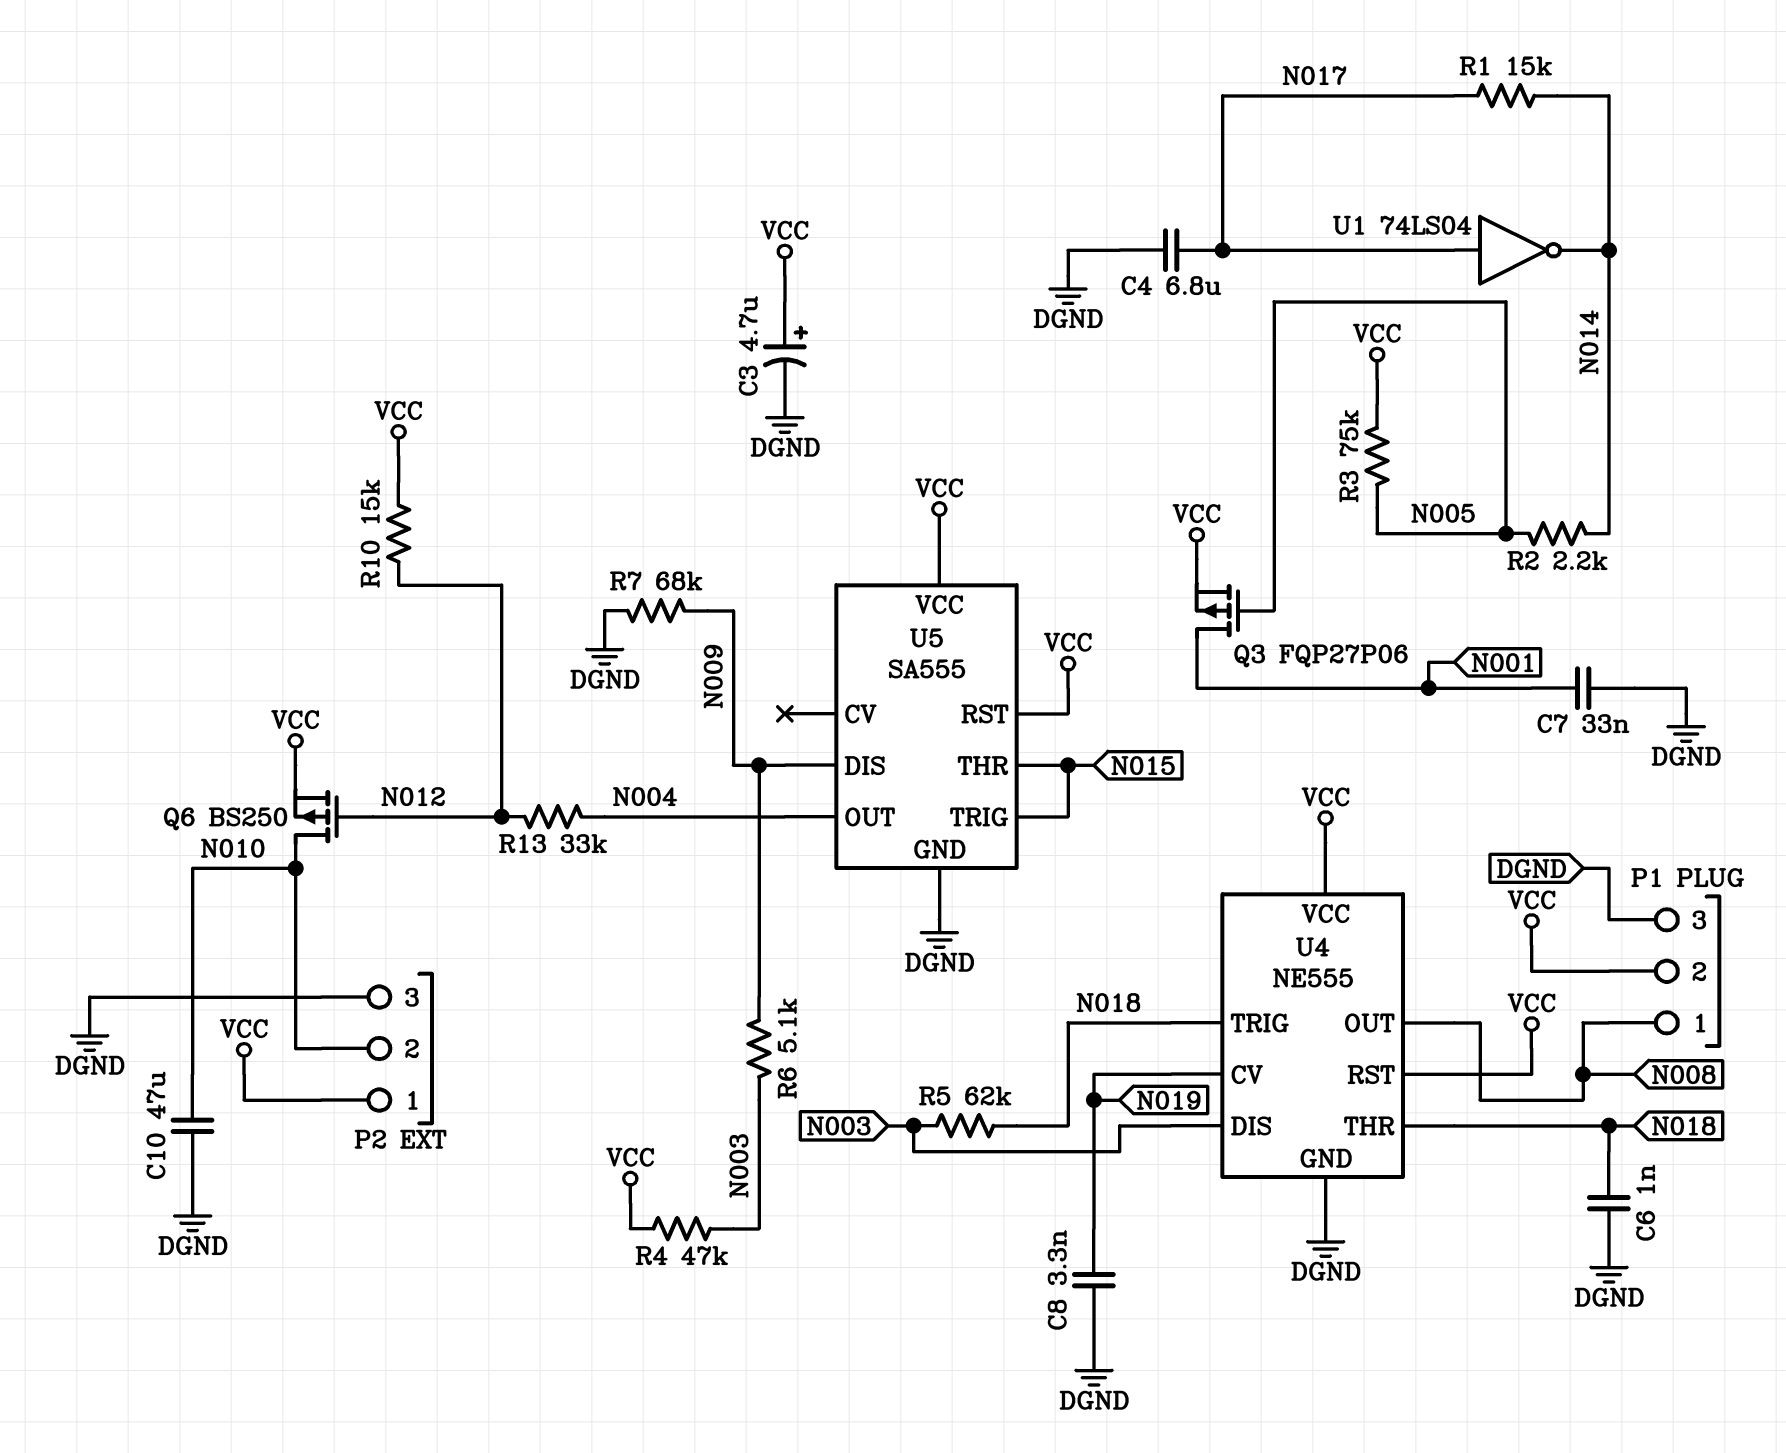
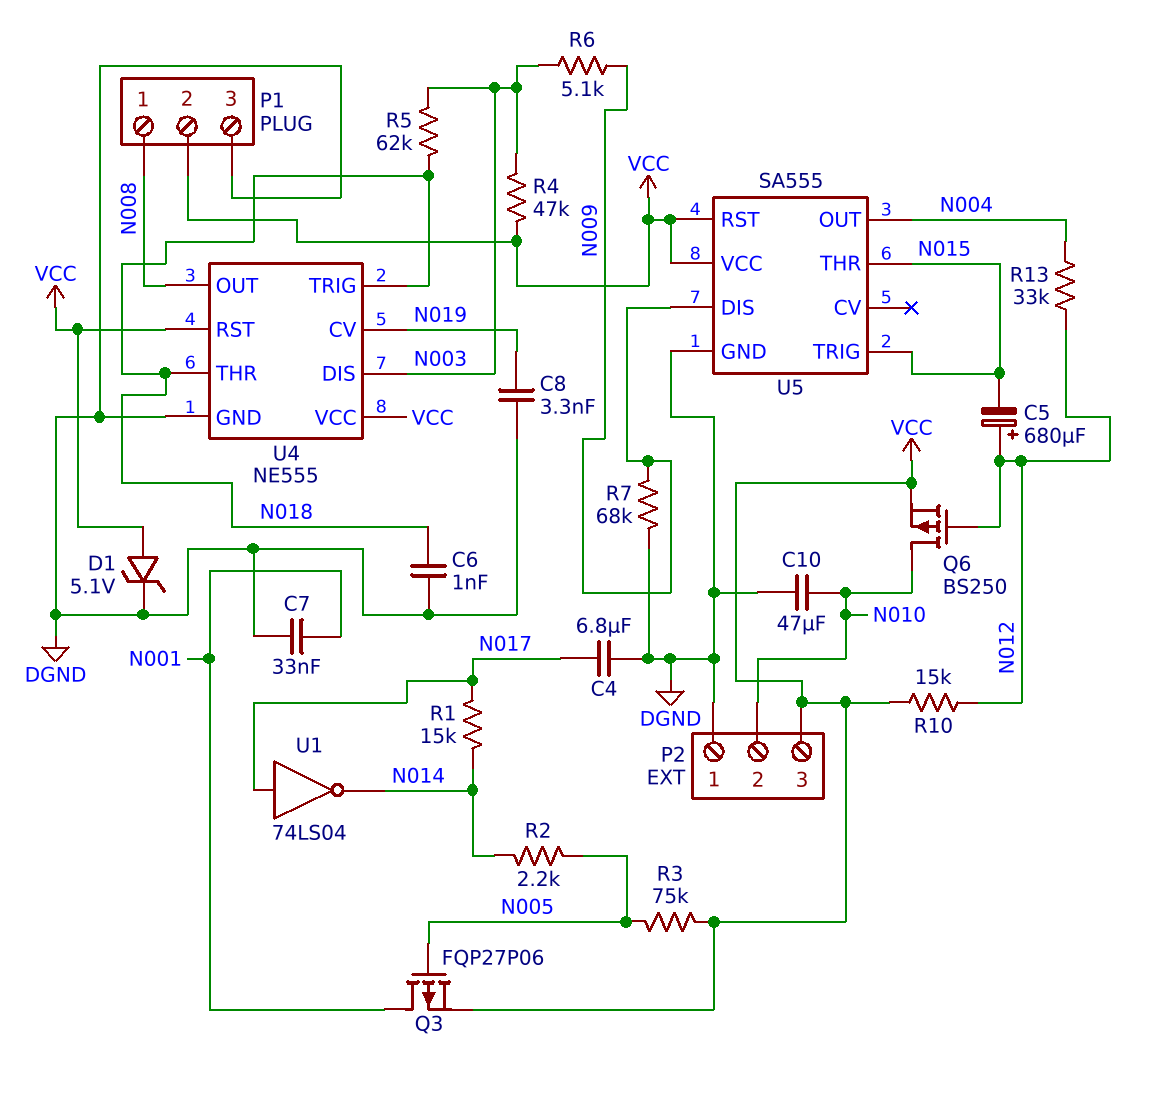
C3: 4.7uF (plus VCC, minus DGND) -> none
C5: none -> 680uF (plus N012, minus N015)
D1: none -> zener 5.1V (A VCC, K DGND)
P2 pin 1: VCC -> DGND
P2 pin 3: DGND -> VCC

